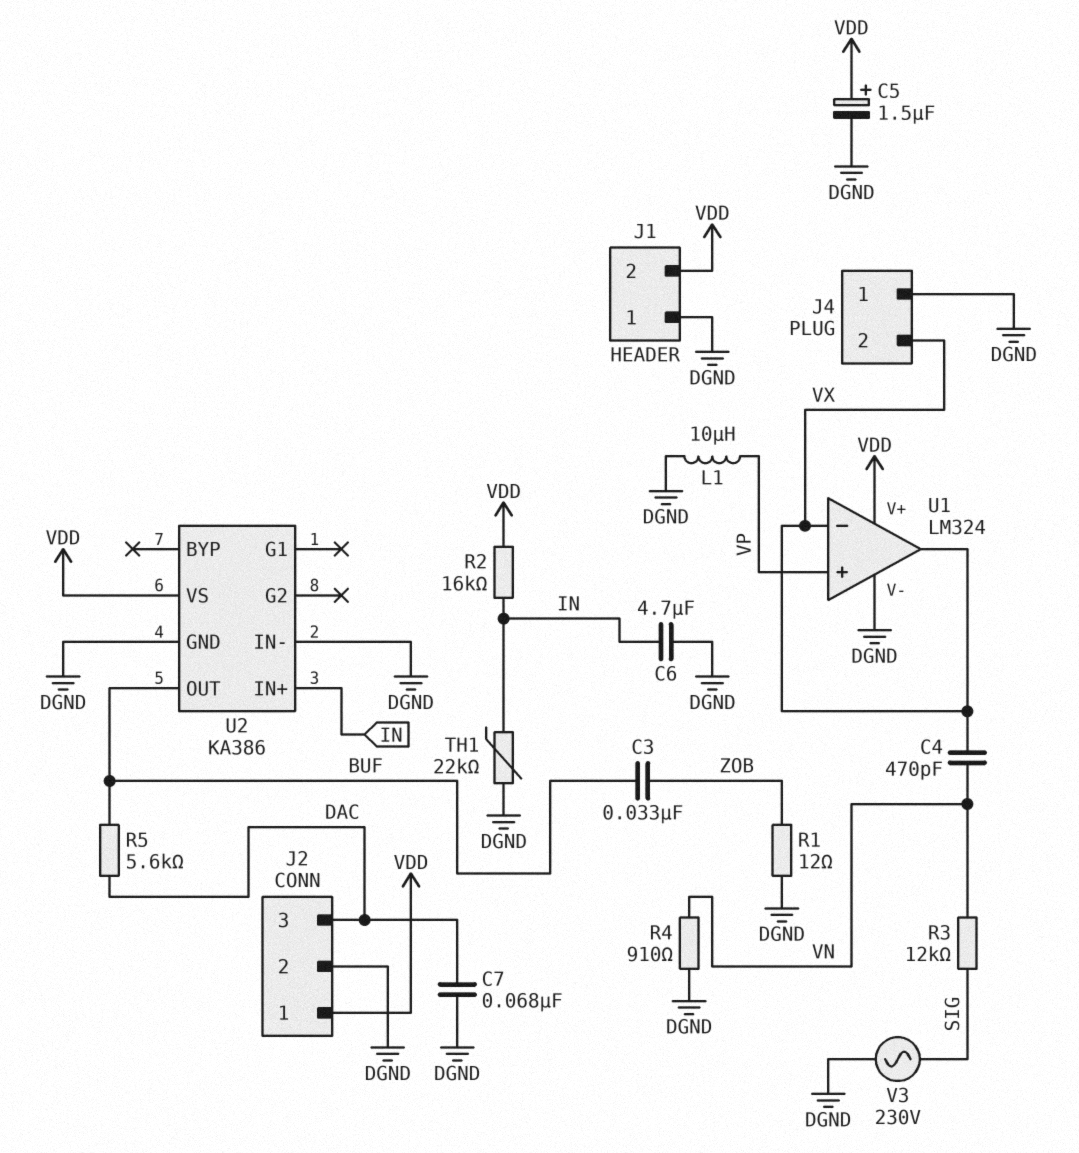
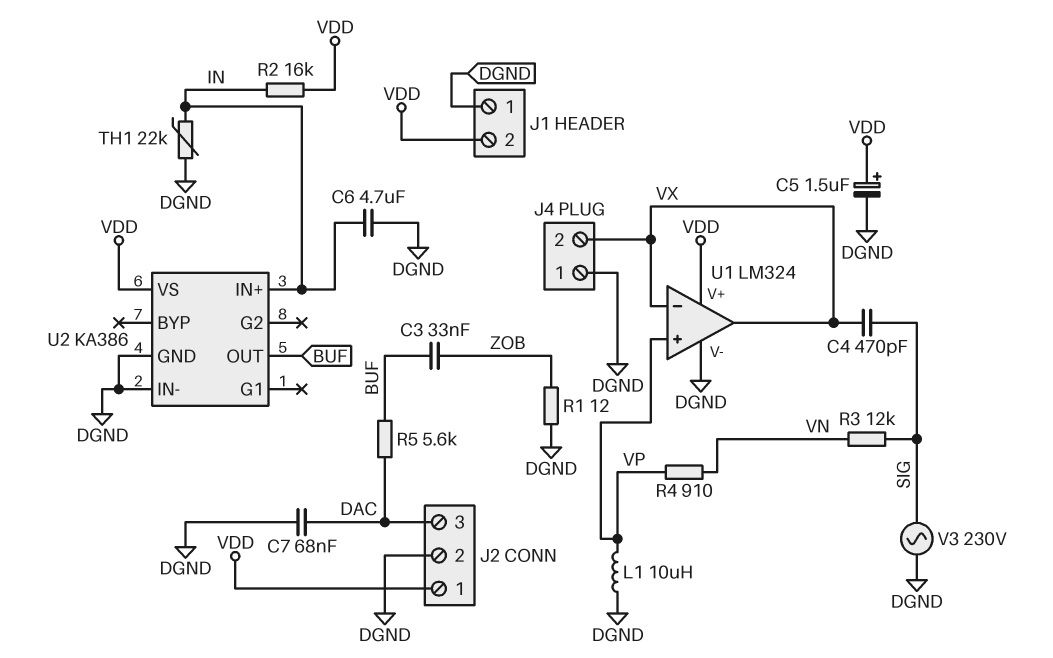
C4: 470pF (VN, VX) -> 470pF (SIG, VX)
R4: 910 (DGND, VN) -> 910 (VN, VP)

